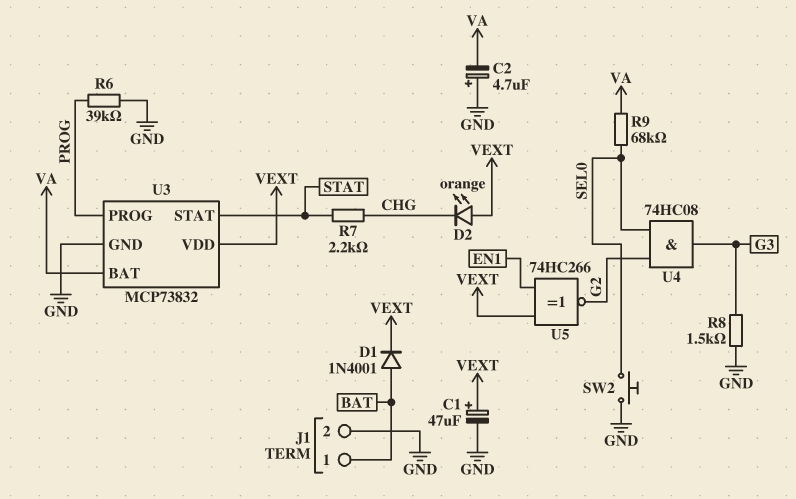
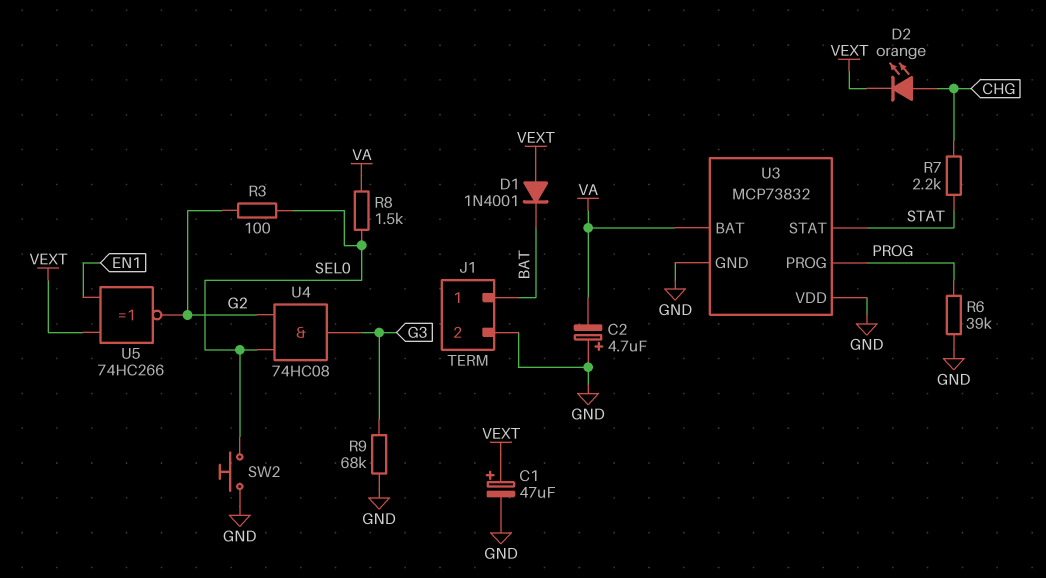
D1: diode 1N4001 (A BAT, K VEXT) -> diode 1N4001 (A VEXT, K BAT)
D2: LED orange (A VEXT, K CHG) -> LED orange (A CHG, K VEXT)
R3: none -> 100 (G2, SEL0)
R8: 1.5k (G3, GND) -> 1.5k (SEL0, VA)
R9: 68k (SEL0, VA) -> 68k (G3, GND)
U3 pin VDD: VEXT -> GND

